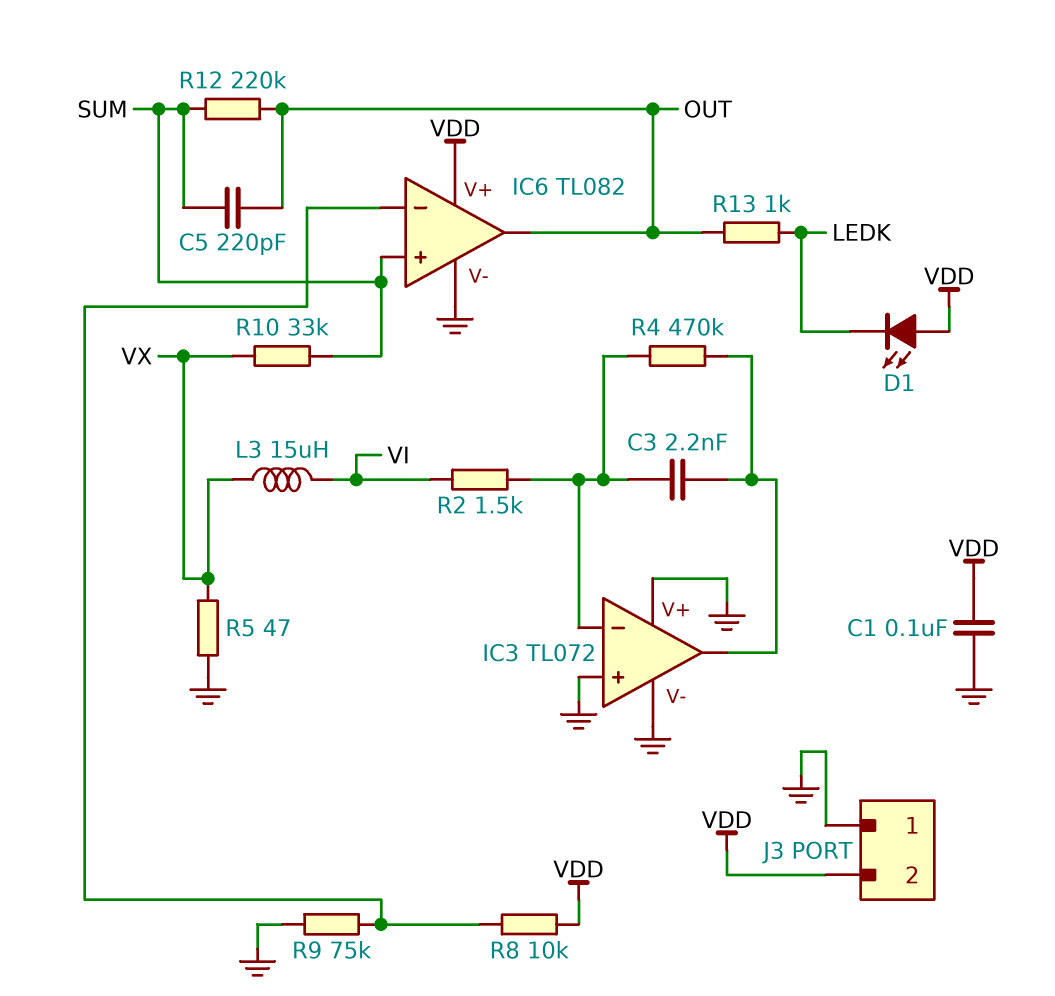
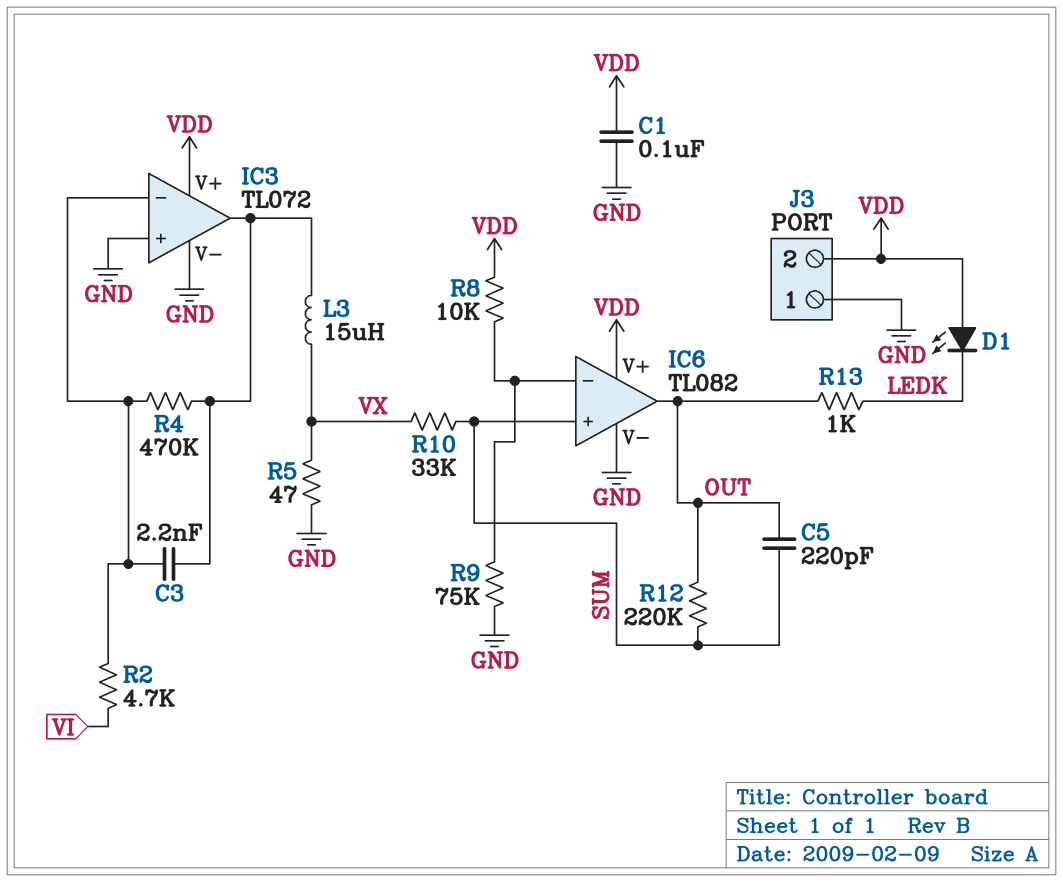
IC3 pin V+: GND -> VDD
L3: 15uH (VI, VX) -> 15uH (IC3/out, VX)
R2: 1.5k (IC3/in-, VI) -> 4.7k (IC3/in-, VI)

